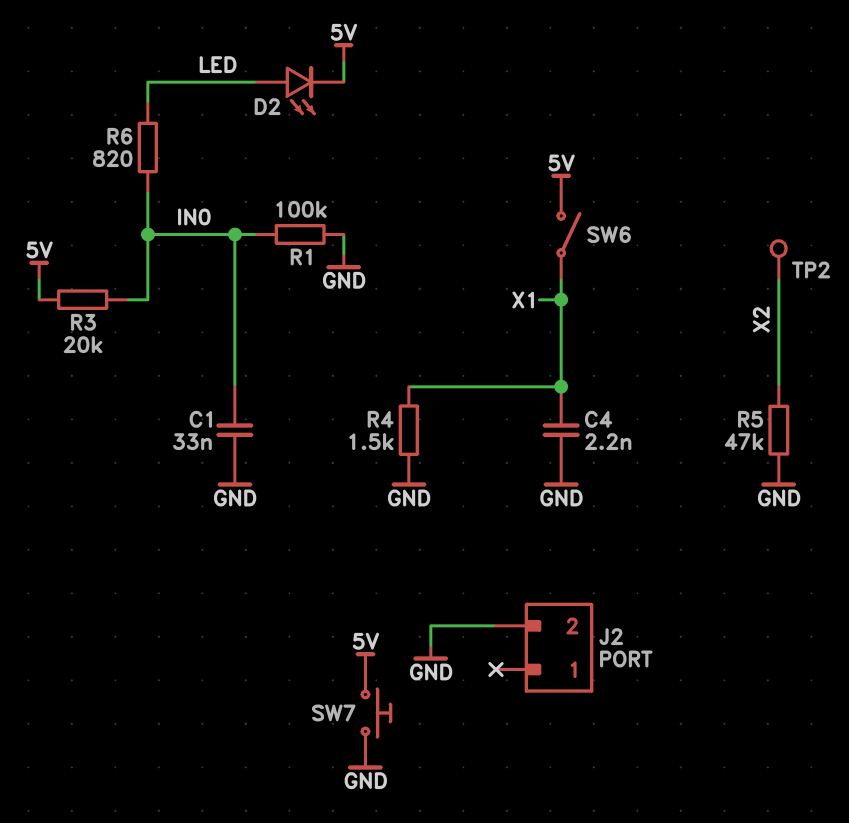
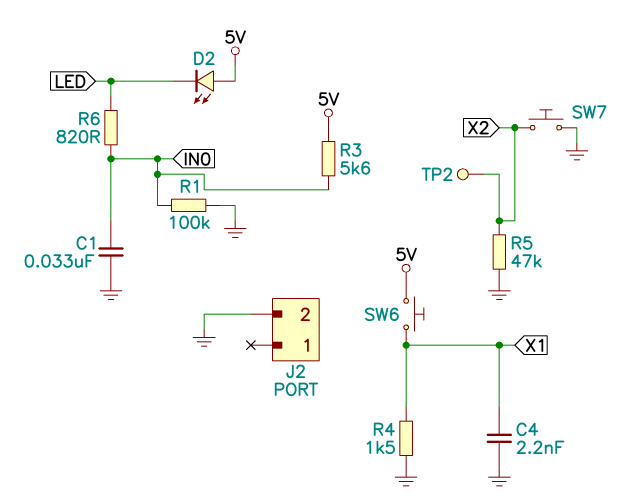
D2: LED (A LED, K 5V) -> LED (A 5V, K LED)
R3: 20k (5V, IN0) -> 5.6k (5V, IN0)
SW6: switch (5V, X1) -> button (5V, X1)
SW7: button (5V, GND) -> button (GND, X2)

